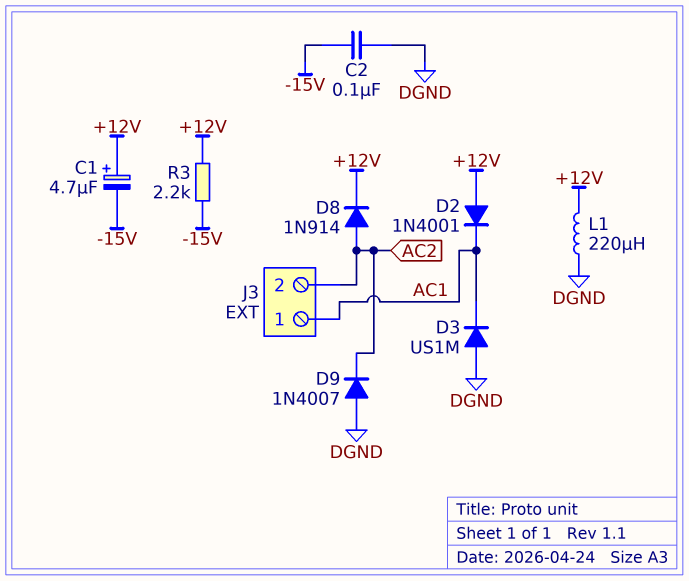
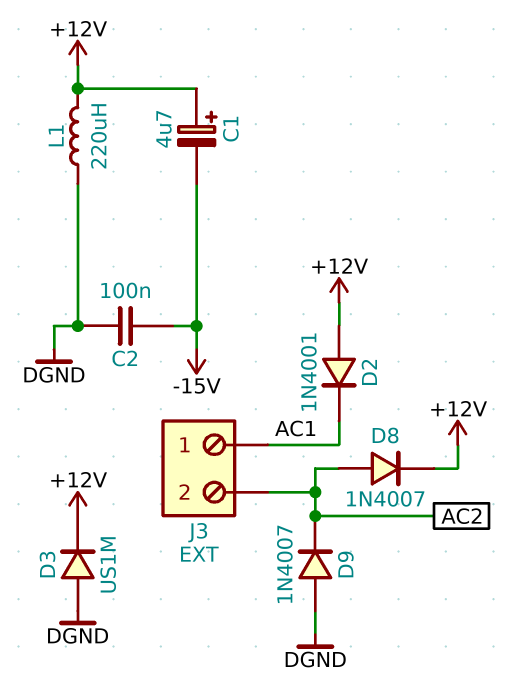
D3: diode US1M (A DGND, K AC1) -> diode US1M (A DGND, K +12V)
D8: diode 1N914 (A AC2, K +12V) -> diode 1N4007 (A AC2, K +12V)
R3: 2.2k (+12V, -15V) -> none

